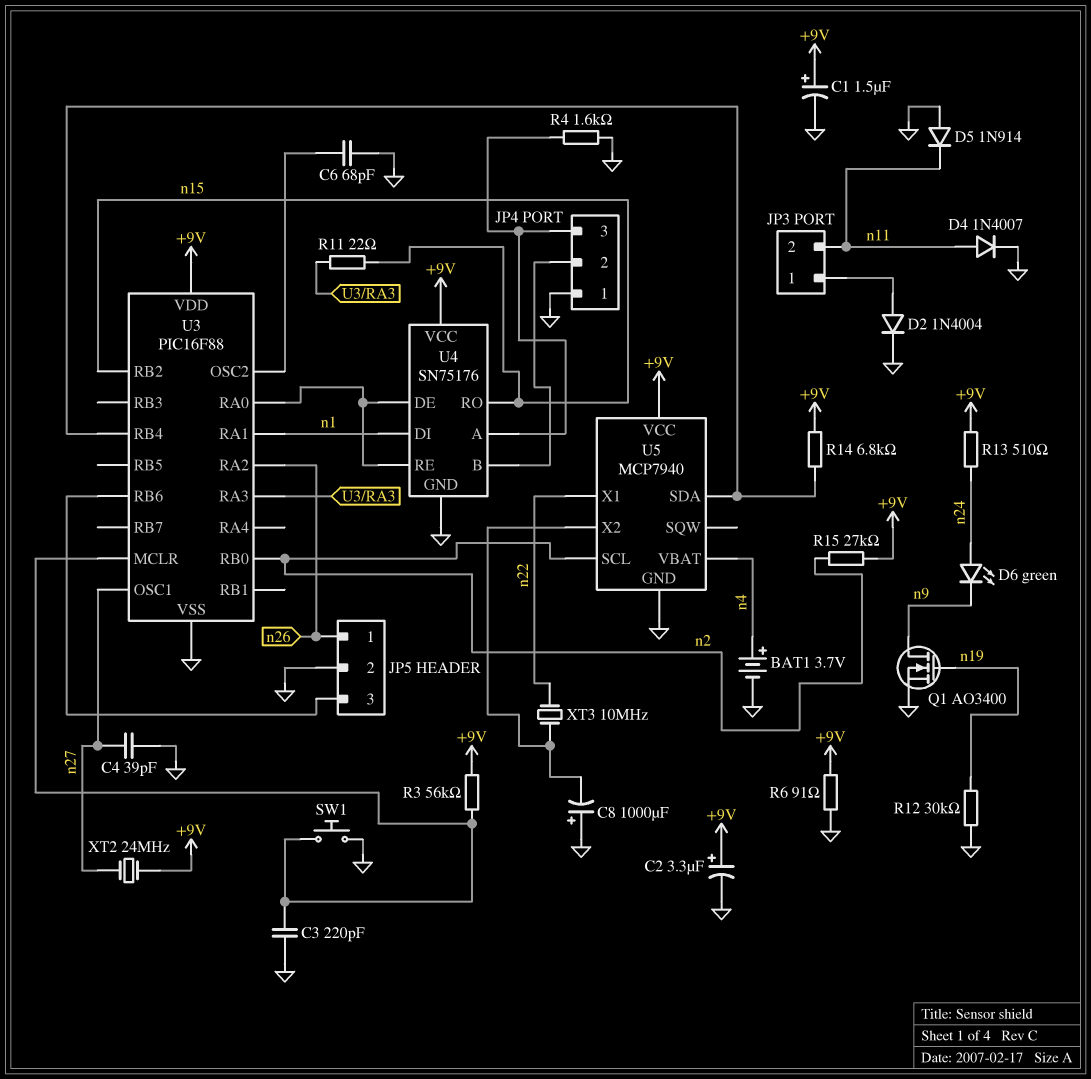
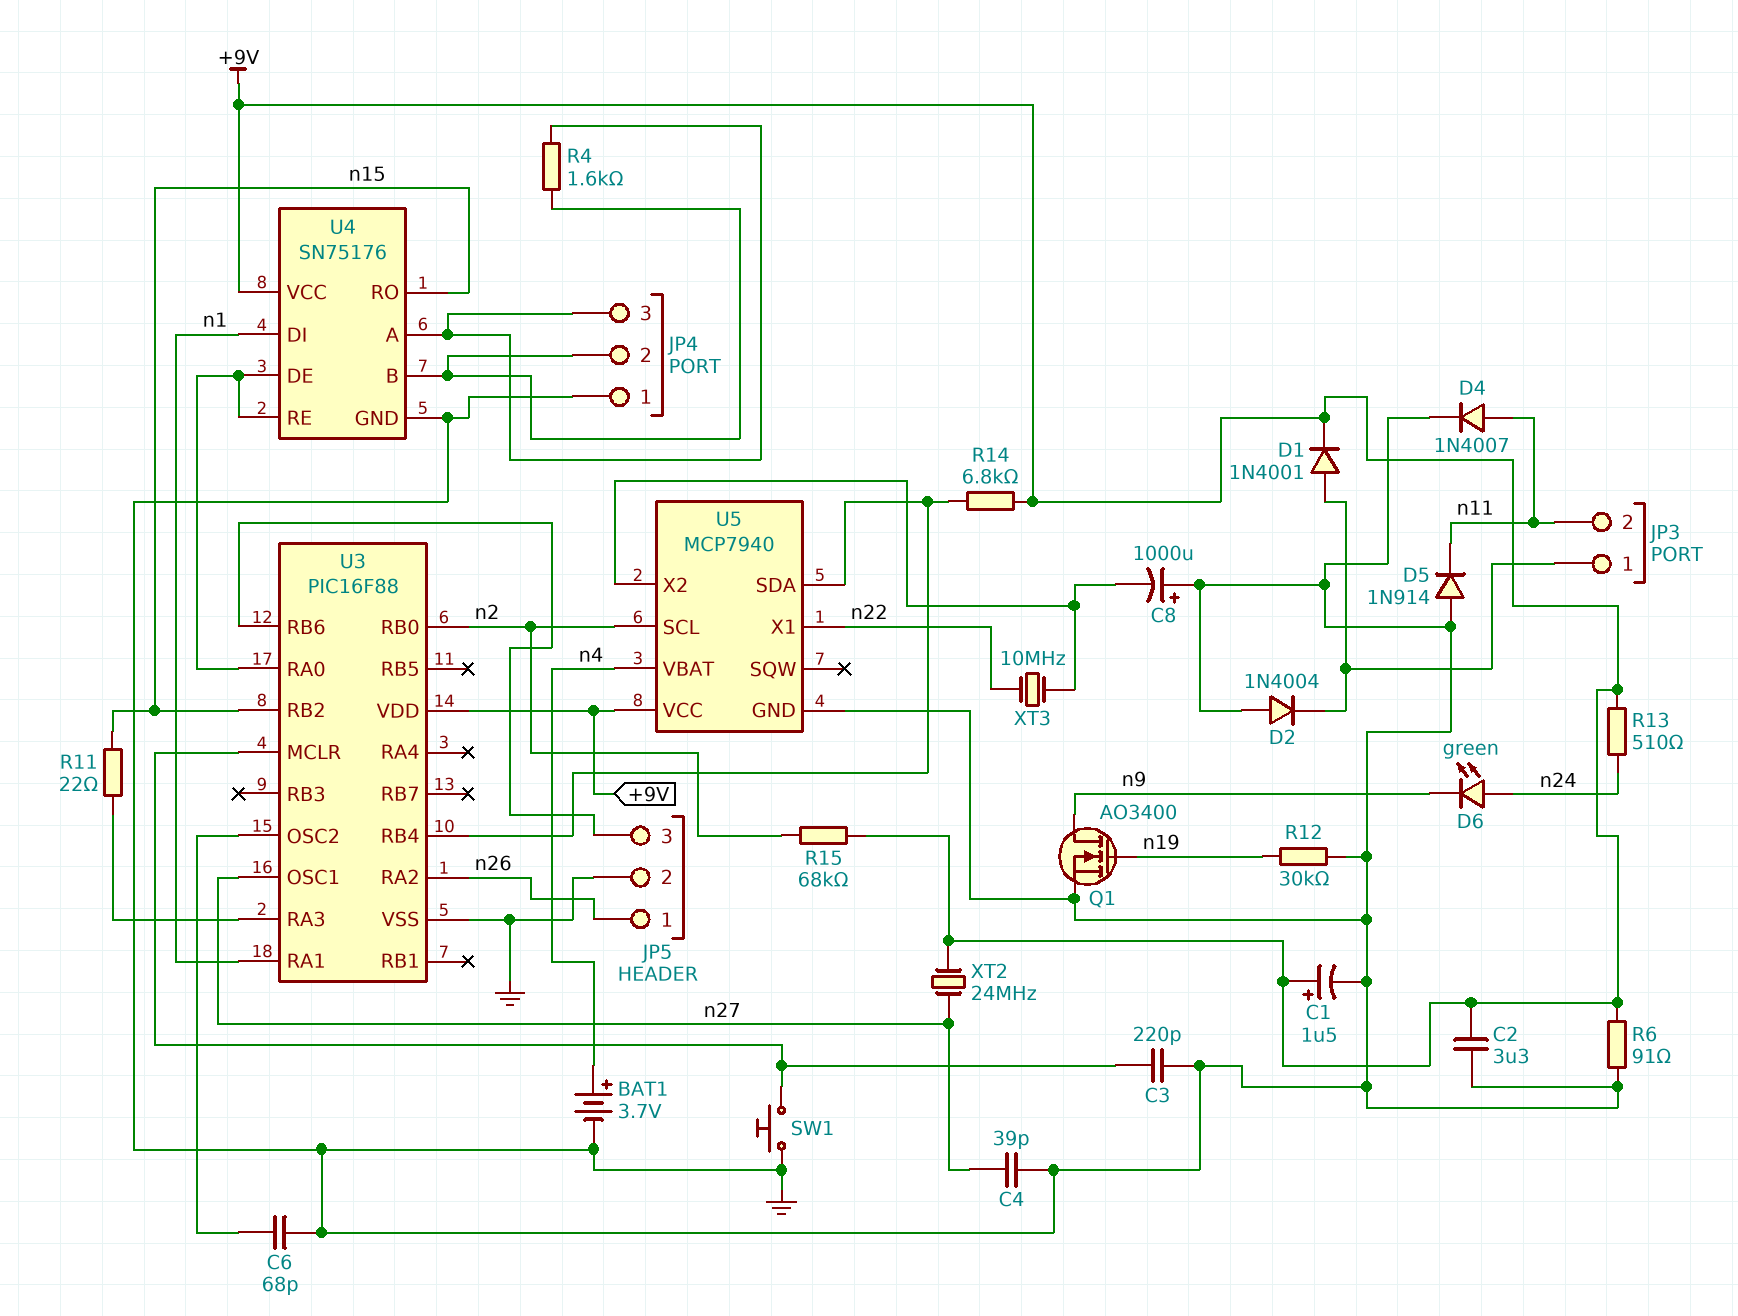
C2: 3.3uF (plus +9V, minus GND) -> 3.3uF (+9V, GND)
D1: none -> diode 1N4001 (A JP3/1, K +9V)
D2: diode 1N4004 (A JP3/1, K GND) -> diode 1N4004 (A GND, K JP3/1)
R3: 56k (+9V, U3/MCLR) -> none
R4: 1.6k (GND, JP4/3) -> 1.6k (JP4/2, JP4/3)
R15: 27k (+9V, n2) -> 68k (+9V, n2)

